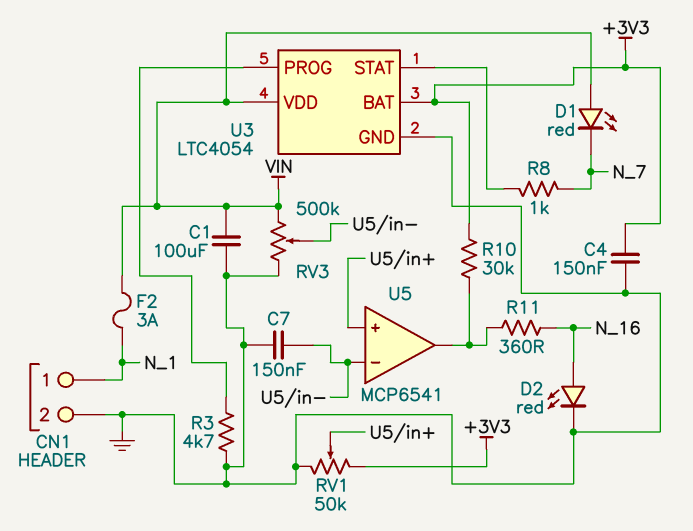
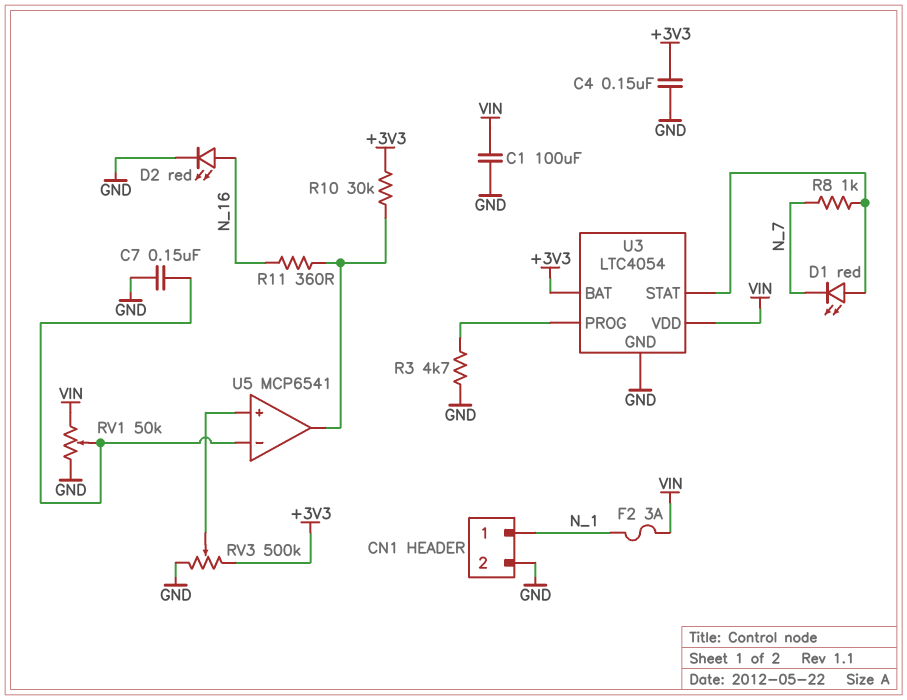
D1: LED red (A VIN, K N_7) -> LED red (A U3/STAT, K N_7)
RV1: 50k (+3V3, GND, wiper U5/in+) -> 50k (GND, VIN, wiper U5/in-)
RV3: 500k (GND, VIN, wiper U5/in-) -> 500k (+3V3, GND, wiper U5/in+)

